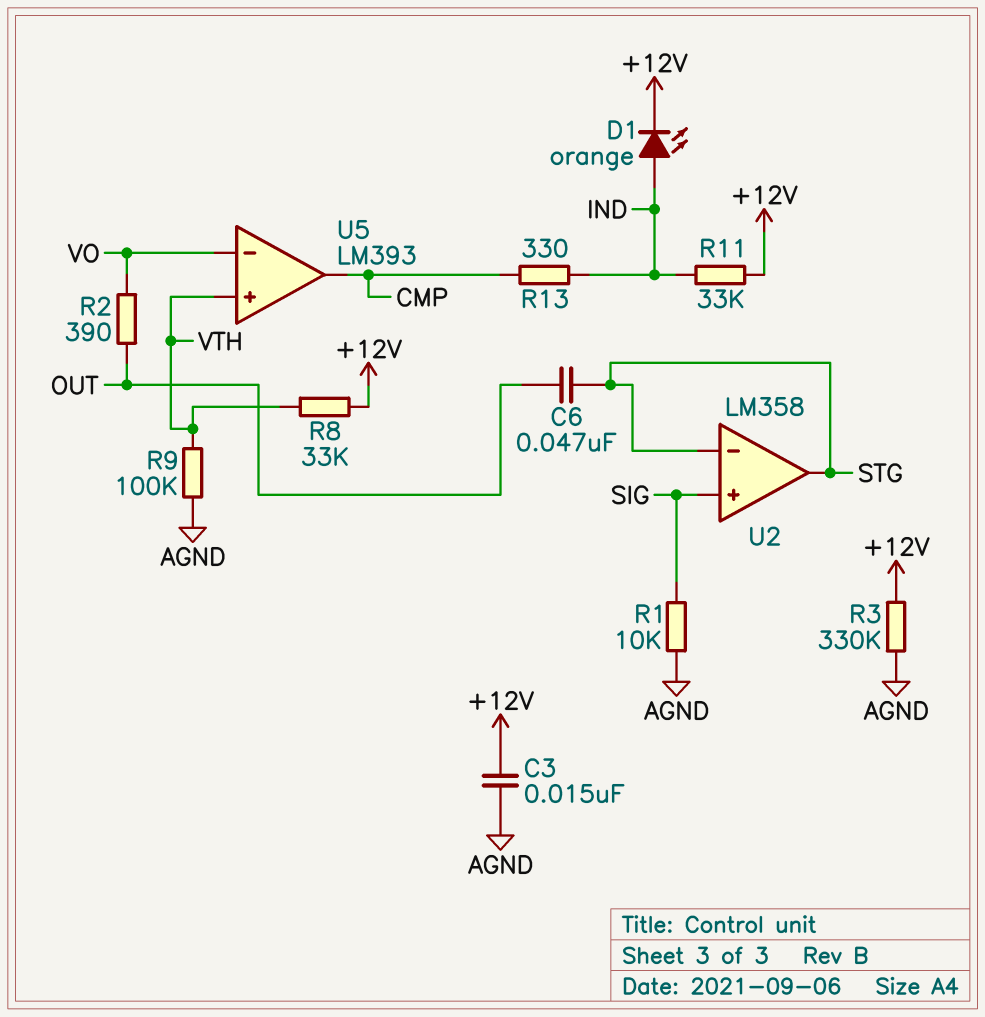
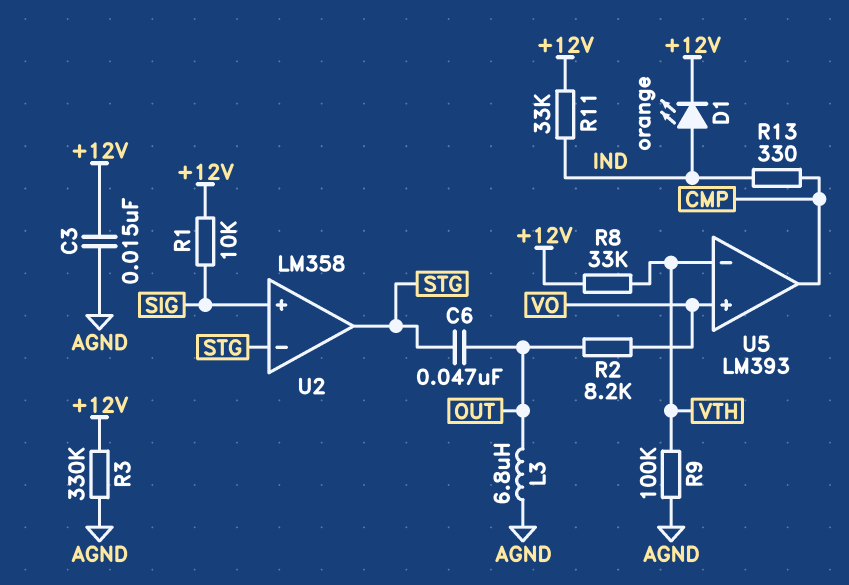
L3: none -> 6.8uH (AGND, OUT)
R1: 10k (AGND, SIG) -> 10k (+12V, SIG)
R2: 390 (OUT, VO) -> 8.2k (OUT, VO)
U5 pin in+: VTH -> VO
U5 pin in-: VO -> VTH

